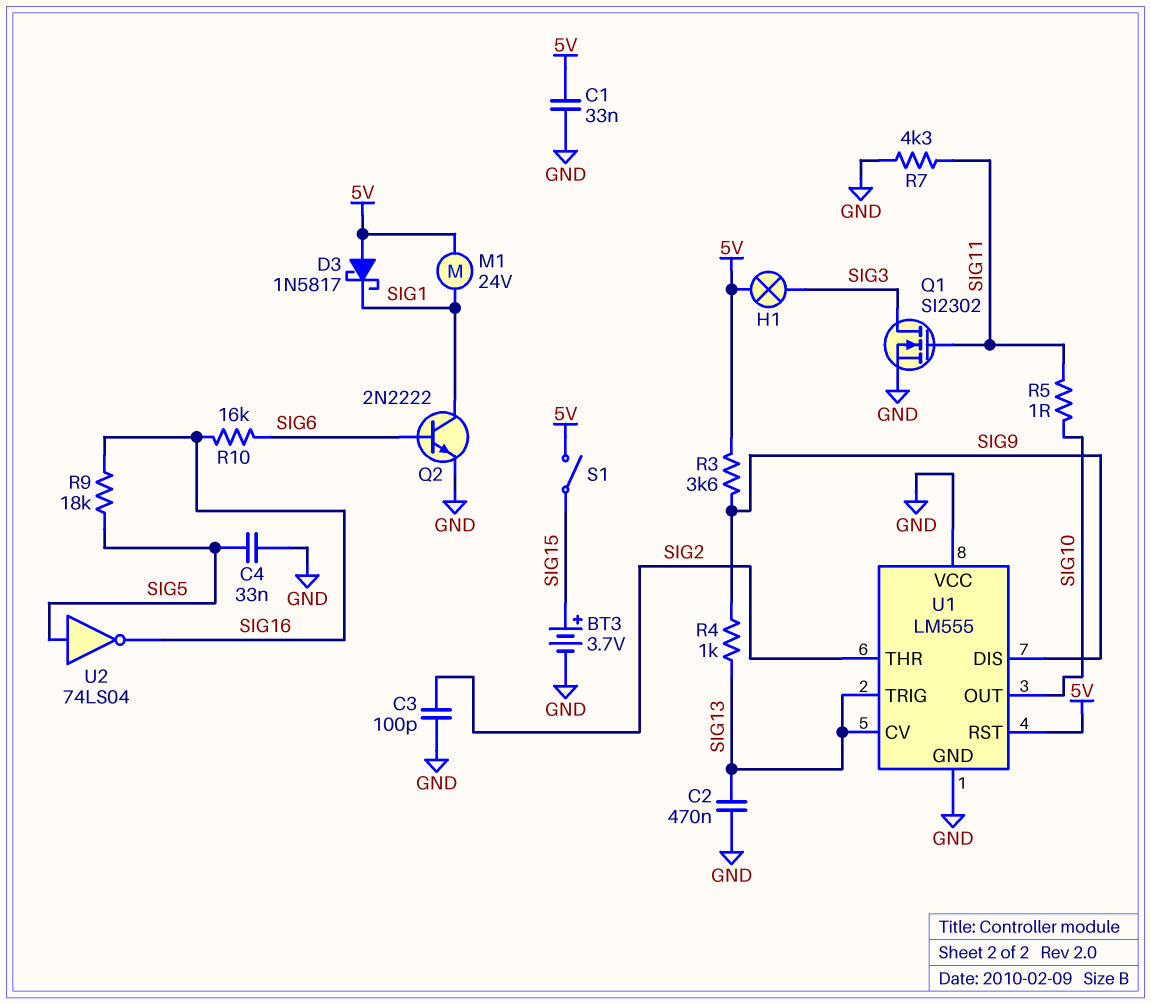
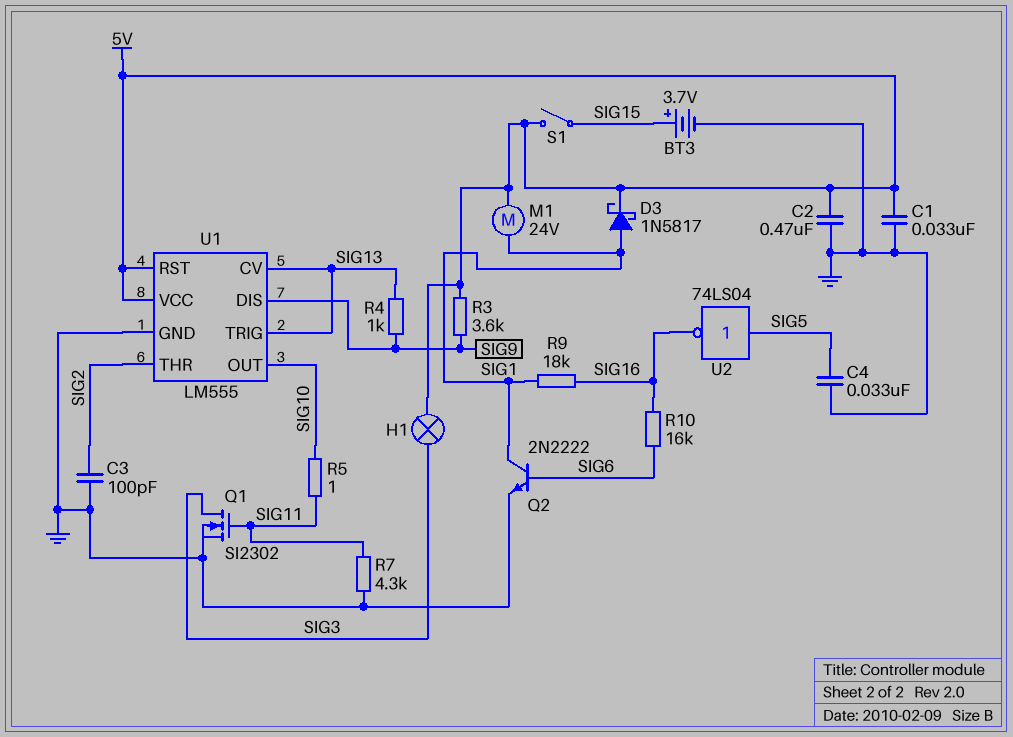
C2: 470nF (GND, SIG13) -> 470nF (5V, GND)
D3: schottky 1N5817 (A 5V, K SIG1) -> schottky 1N5817 (A SIG1, K 5V)
R9: 18k (SIG5, SIG16) -> 18k (SIG1, SIG16)
U1 pin VCC: GND -> 5V

